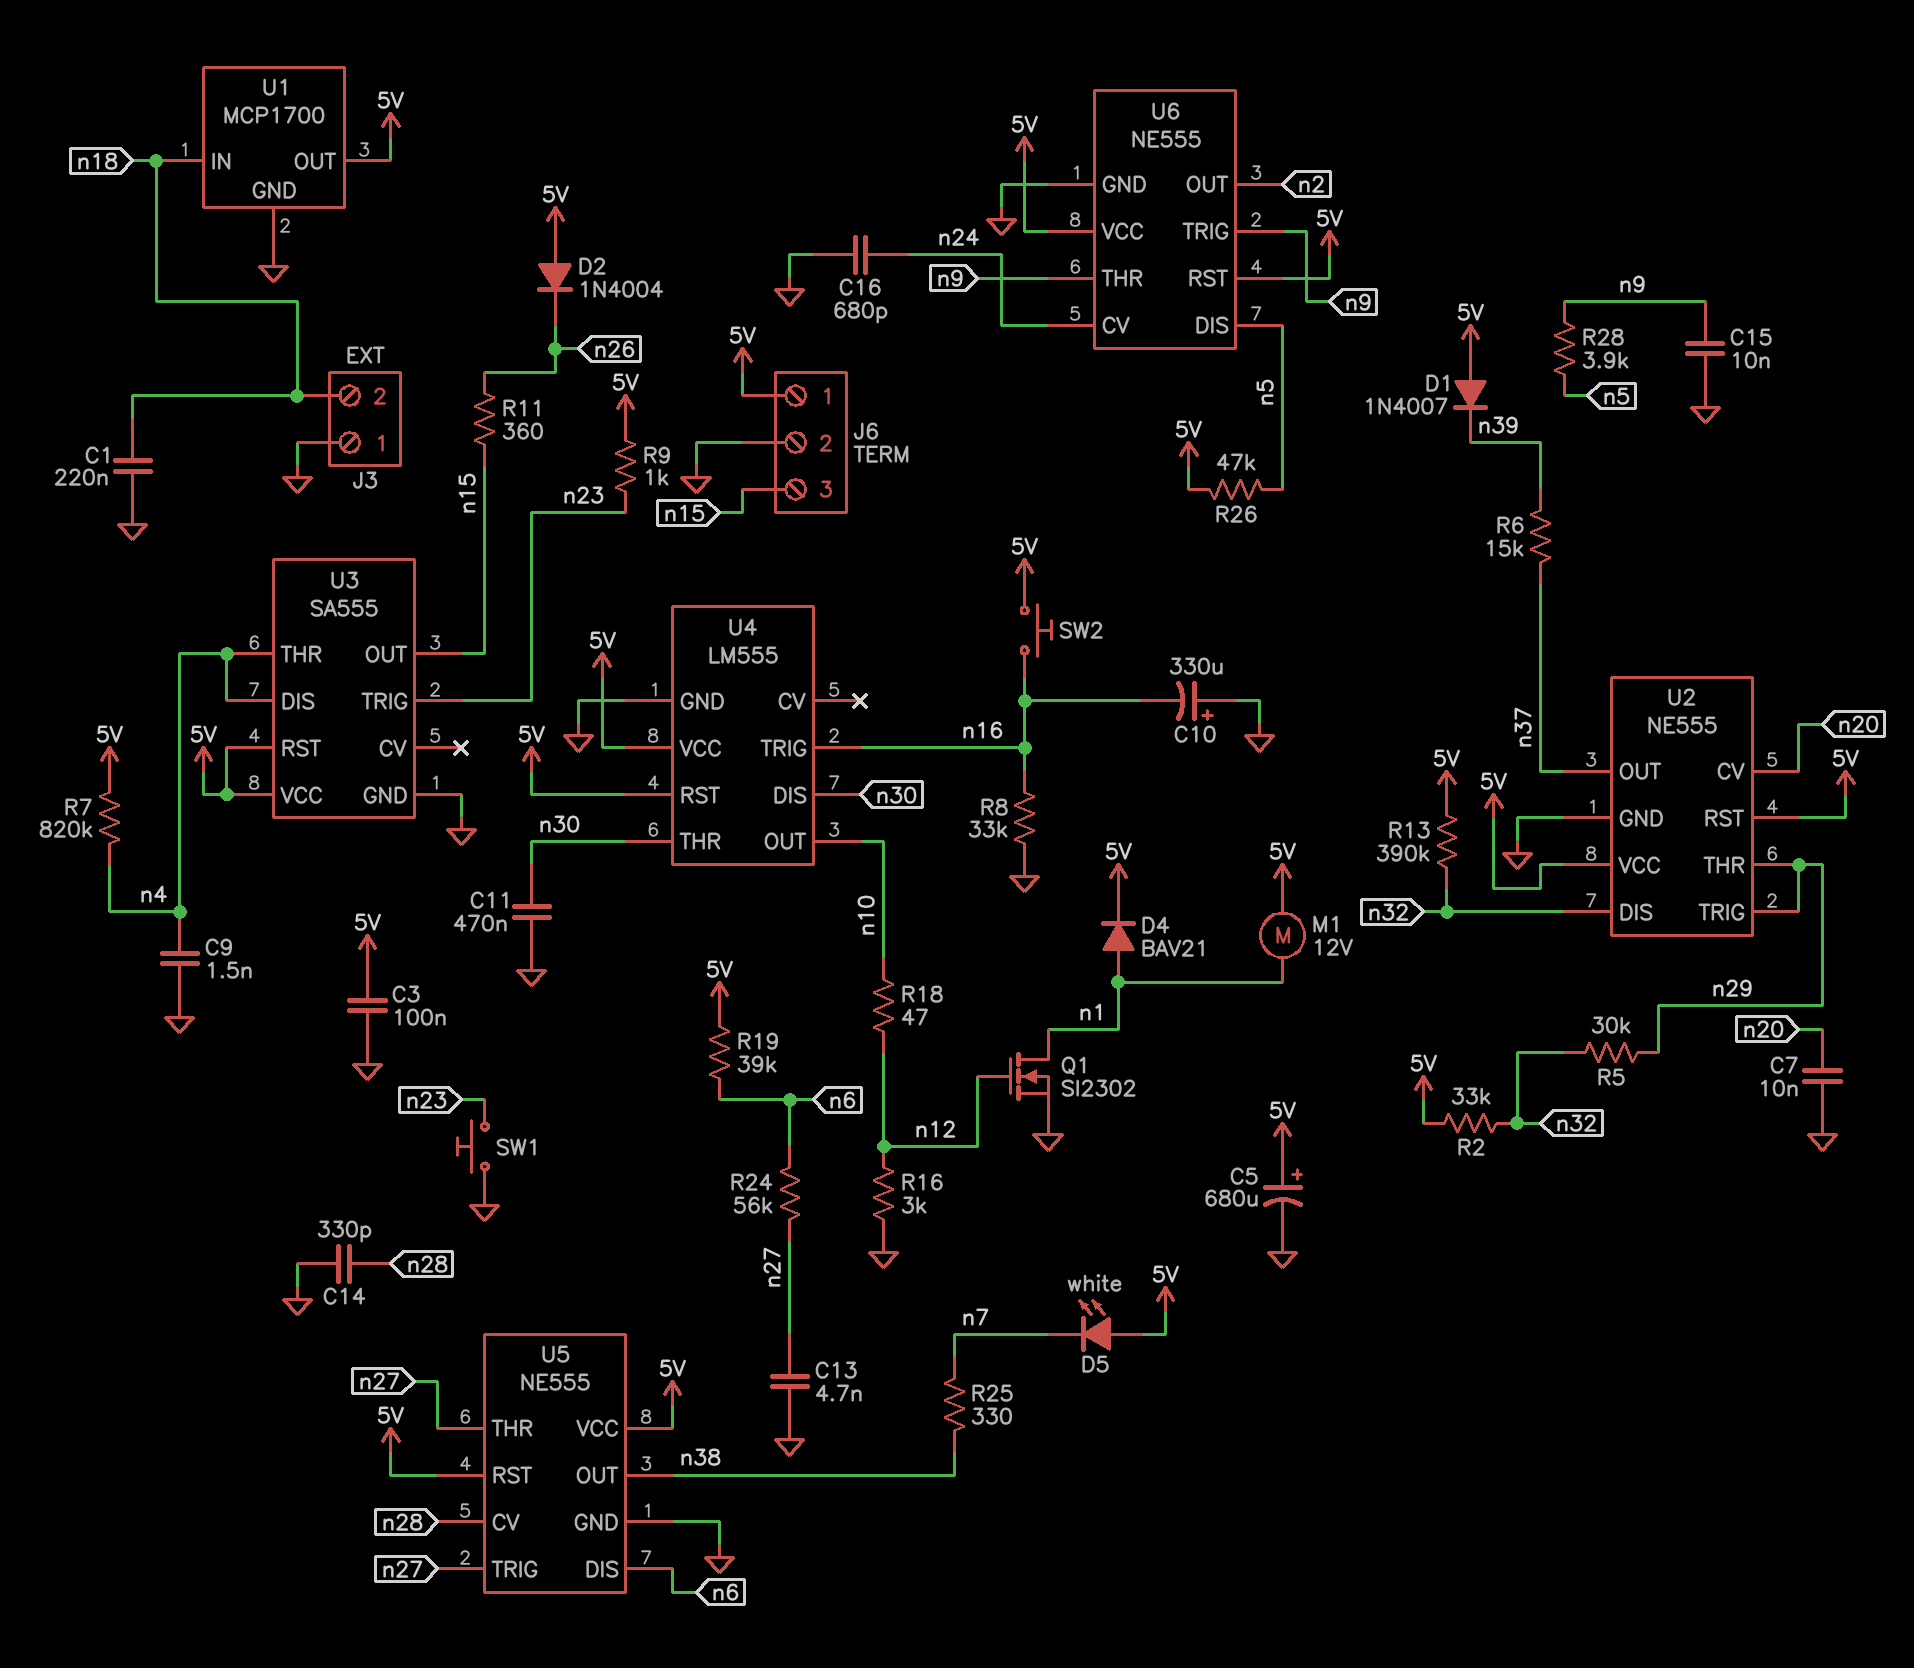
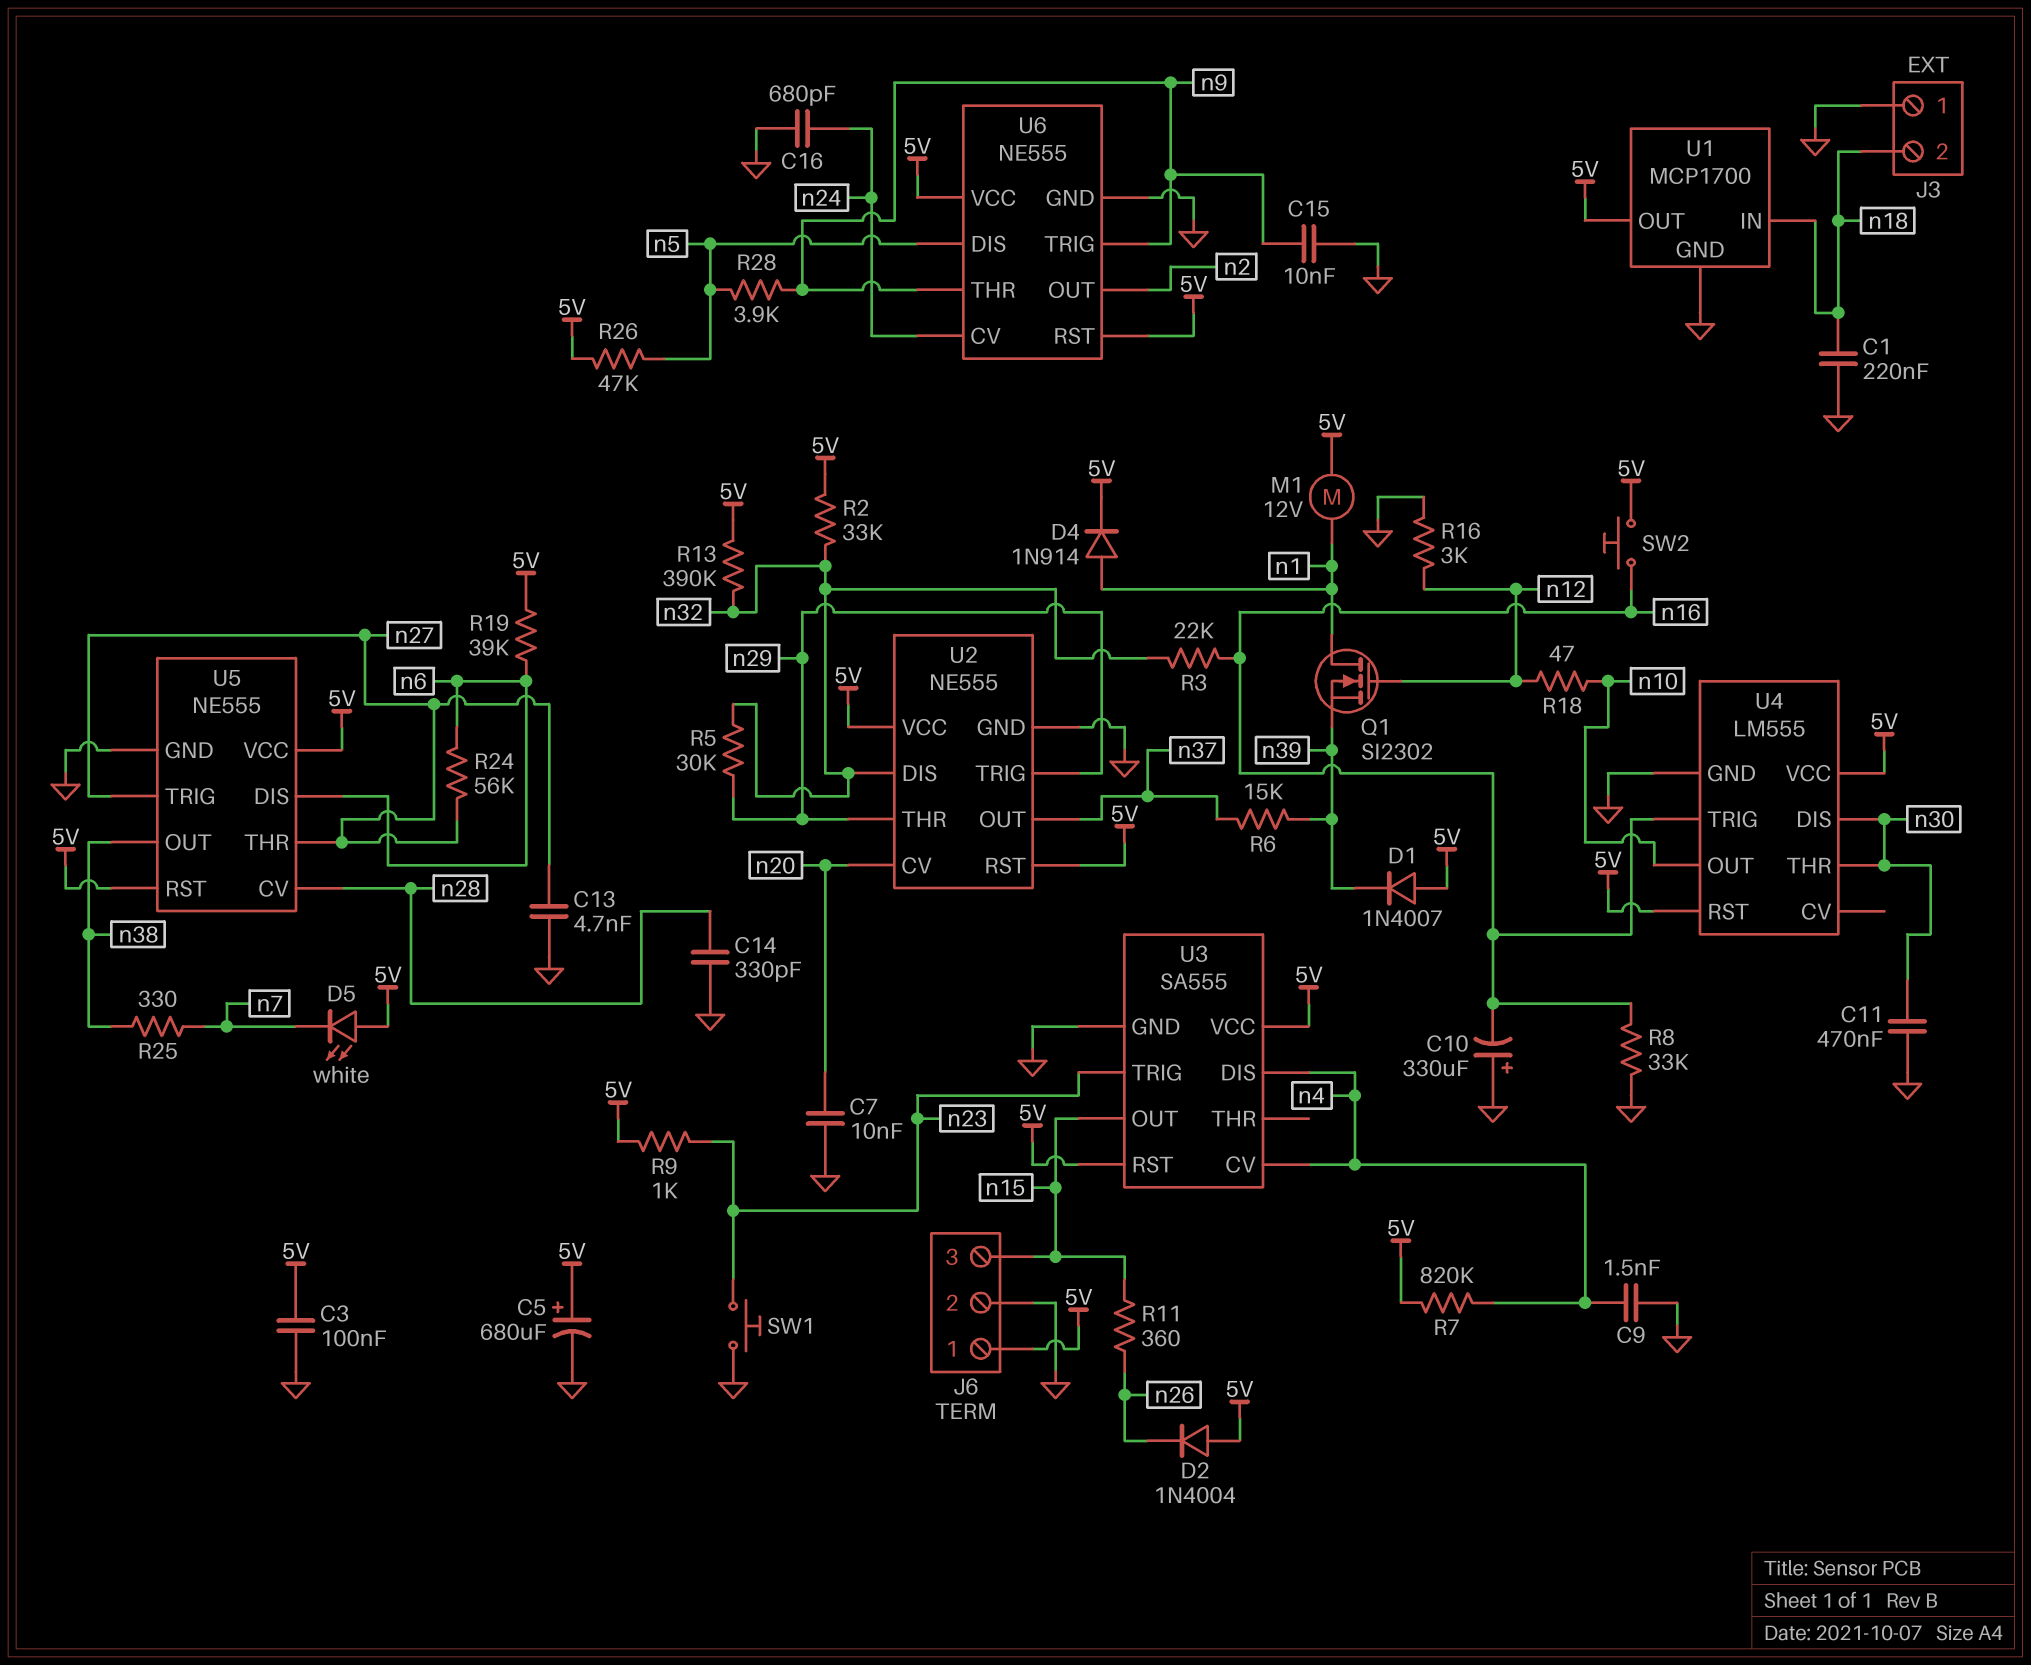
D4: diode BAV21 (A n1, K 5V) -> diode 1N914 (A n1, K 5V)
Q1: NMOS SI2302 (G n12, D n1, S GND) -> NMOS SI2302 (G n12, D n1, S n39)
R3: none -> 22k (n16, n32)
U3 pin CV: none -> n4
U3 pin THR: n4 -> none

